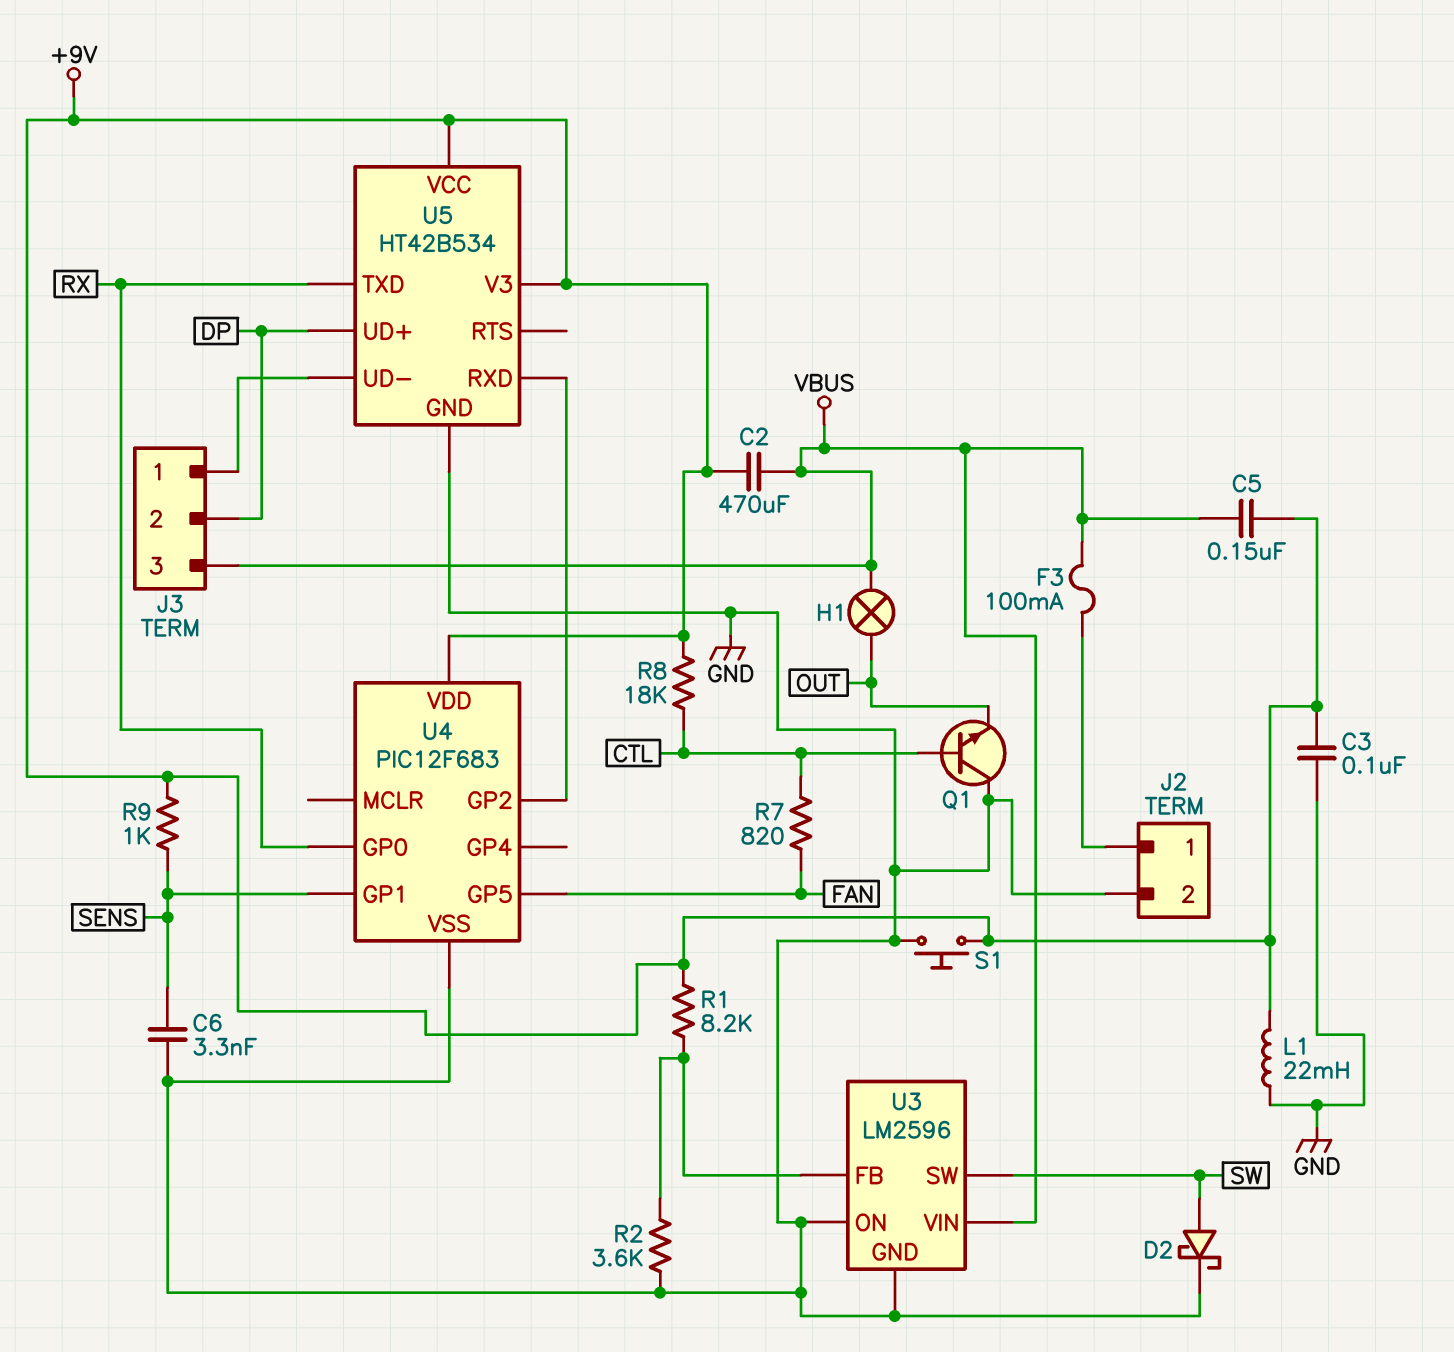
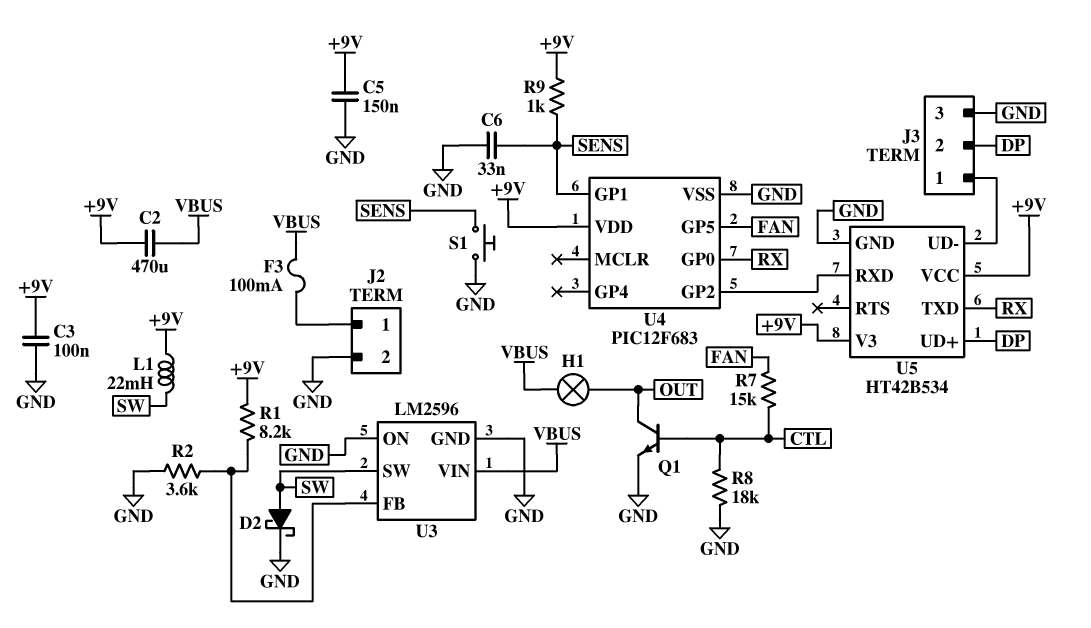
C5: 150nF (+9V, VBUS) -> 150nF (+9V, GND)
C6: 3.3nF (GND, SENS) -> 33nF (GND, SENS)
J3 pin 3: VBUS -> GND
L1: 22mH (+9V, GND) -> 22mH (+9V, SW)
Q1: NPN (B CTL, C GND, E OUT) -> NPN (B CTL, C OUT, E GND)
R7: 820 (CTL, FAN) -> 15k (CTL, FAN)
R8: 18k (+9V, CTL) -> 18k (CTL, GND)
S1: button (+9V, GND) -> button (GND, SENS)

